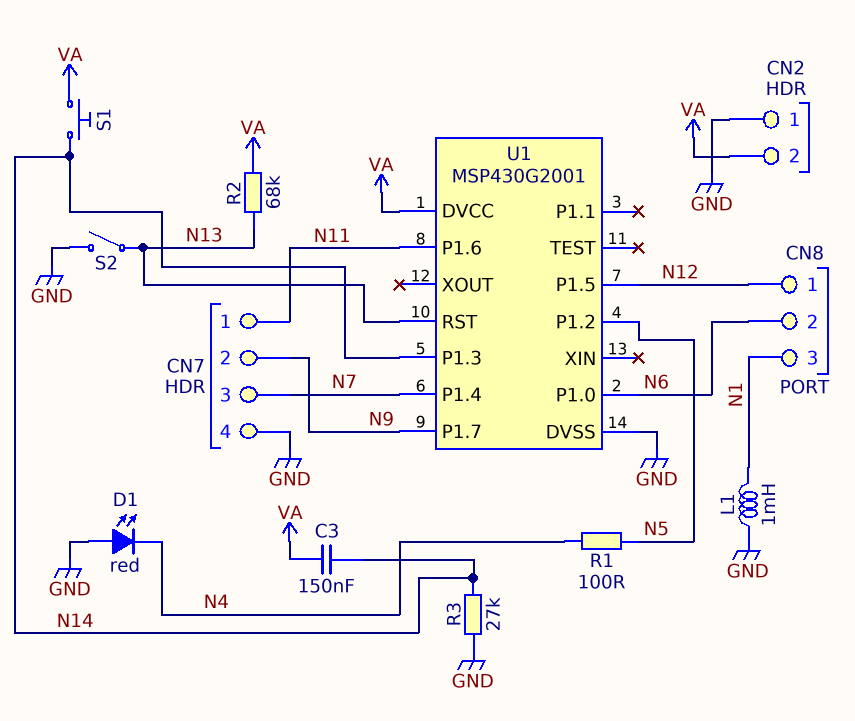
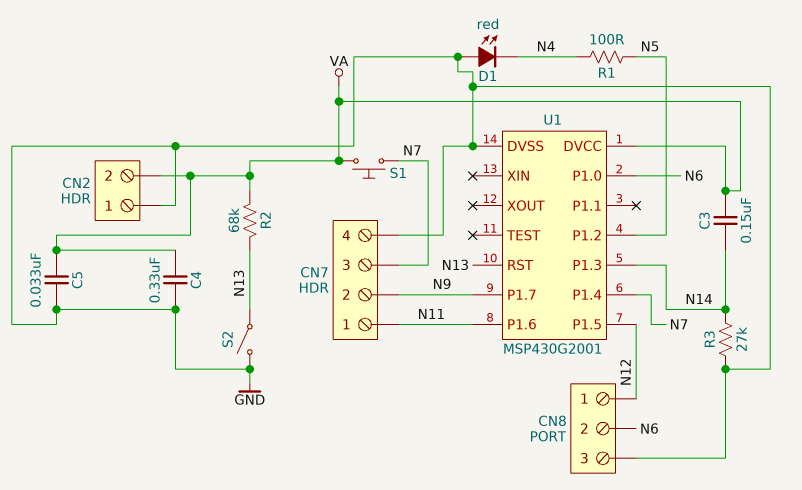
C4: none -> 330nF (GND, VA)
C5: none -> 33nF (GND, VA)
CN8 pin 3: N1 -> GND
L1: 1mH (GND, N1) -> none
S1: button (N14, VA) -> button (N7, VA)

